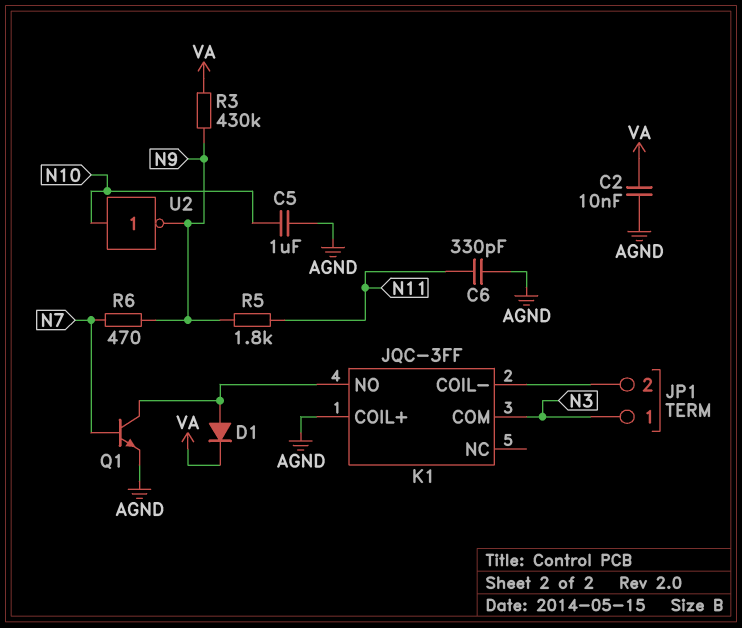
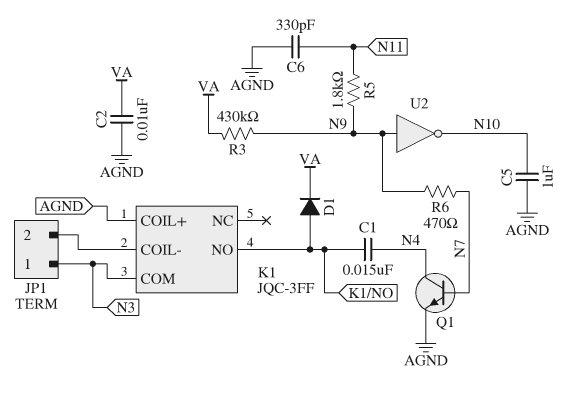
C1: none -> 15nF (K1/NO, N4)
Q1: NPN (B N7, C K1/NO, E AGND) -> NPN (B N7, C N4, E AGND)
U2: NOT (in N10, out N9) -> NOT (in N9, out N10)

